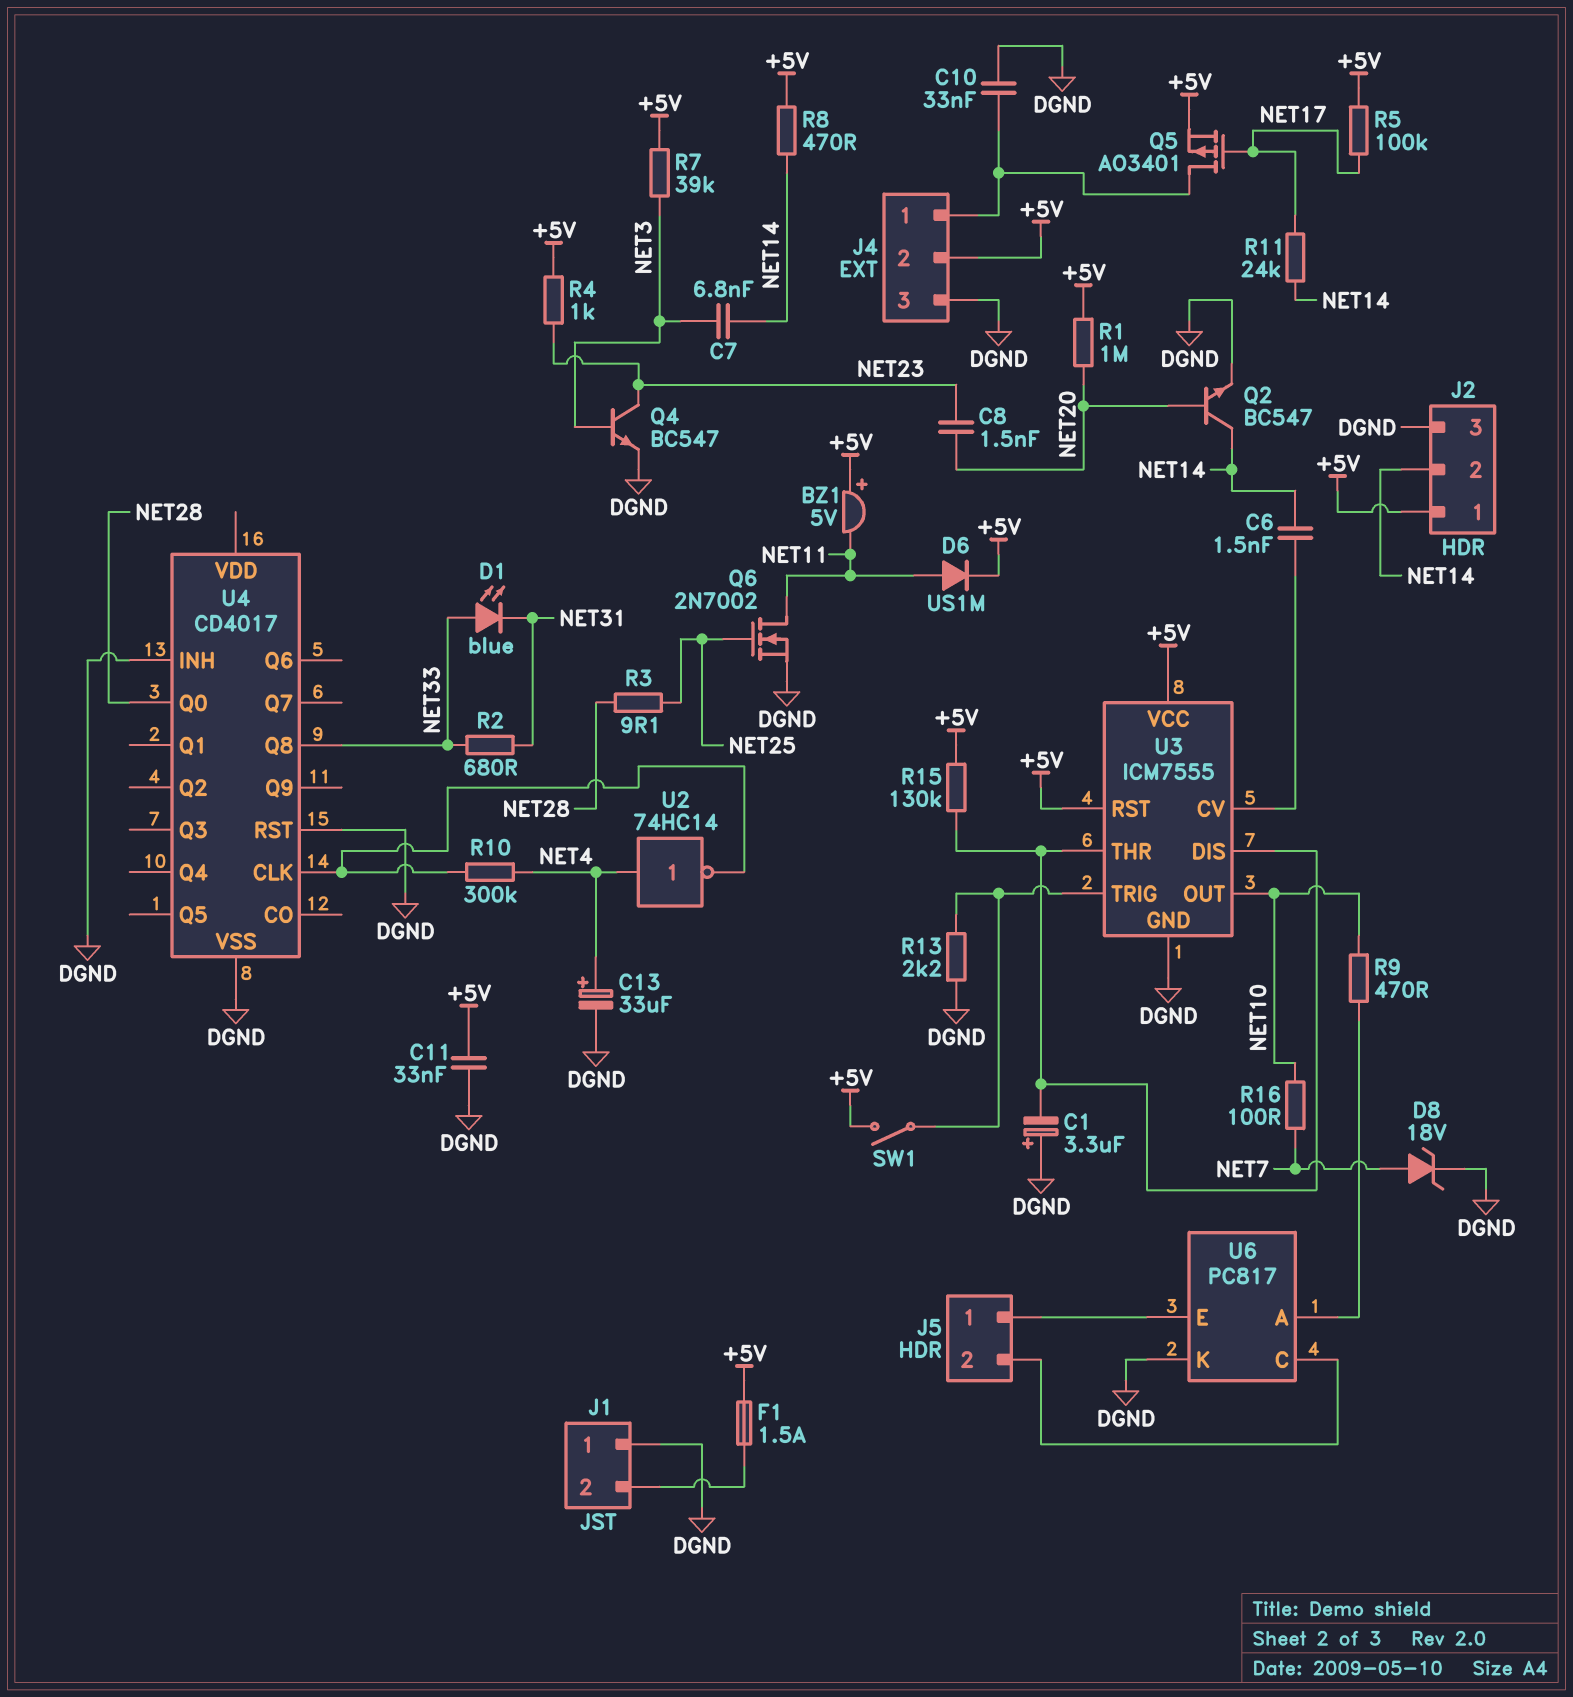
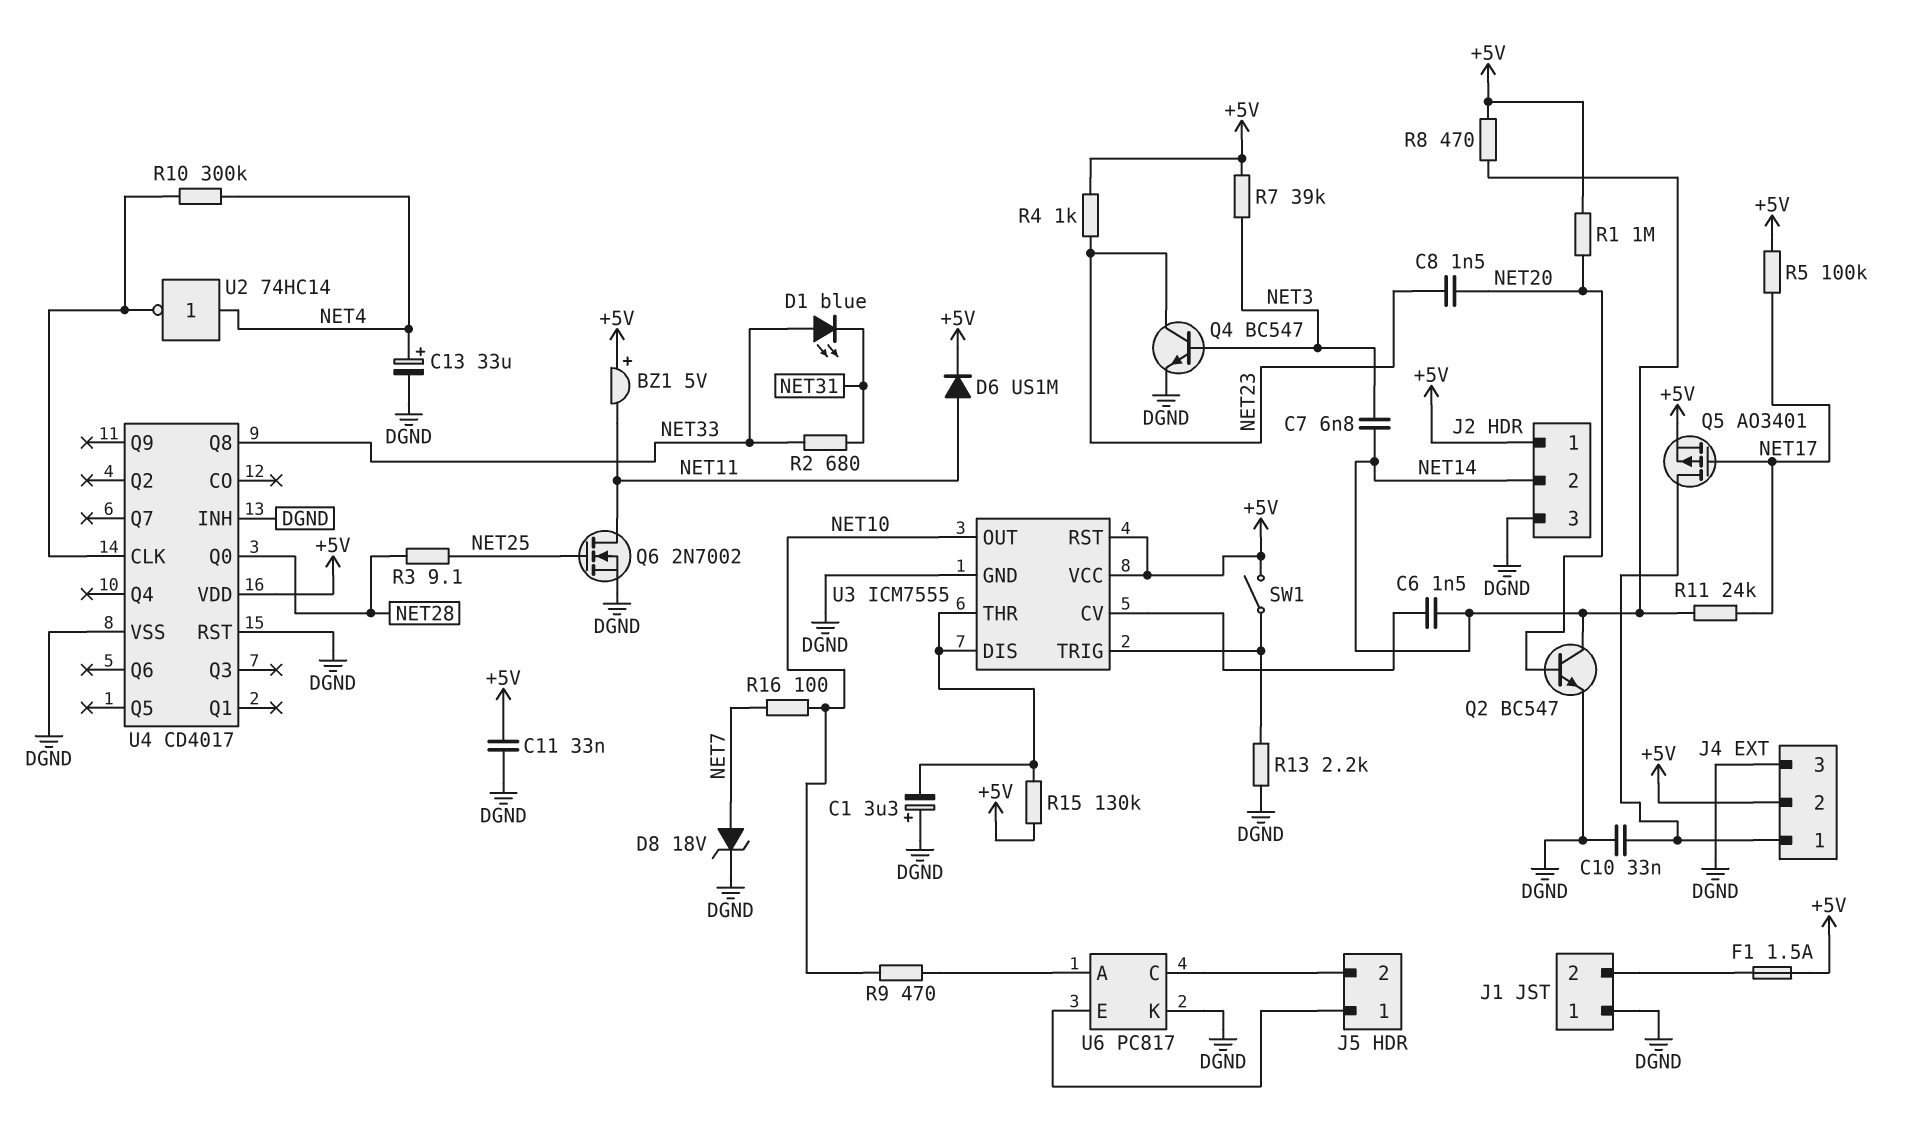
U4 pin VDD: none -> +5V

